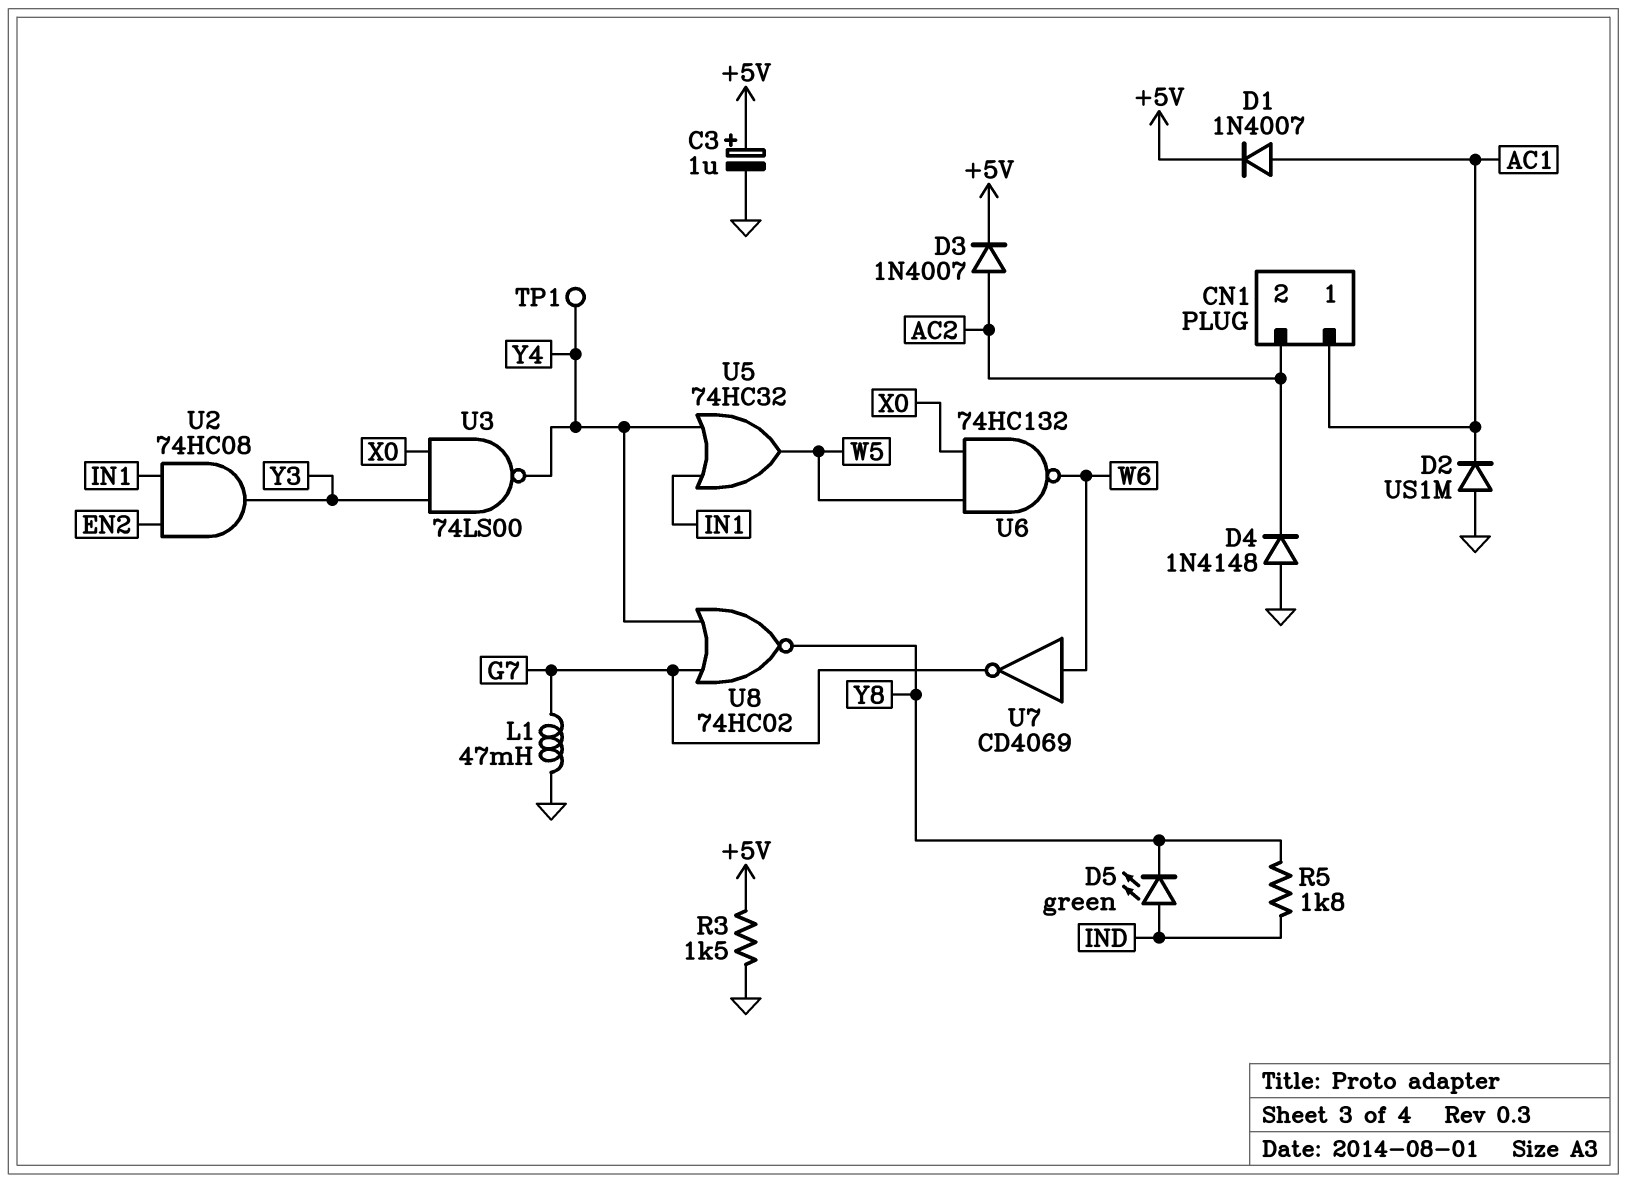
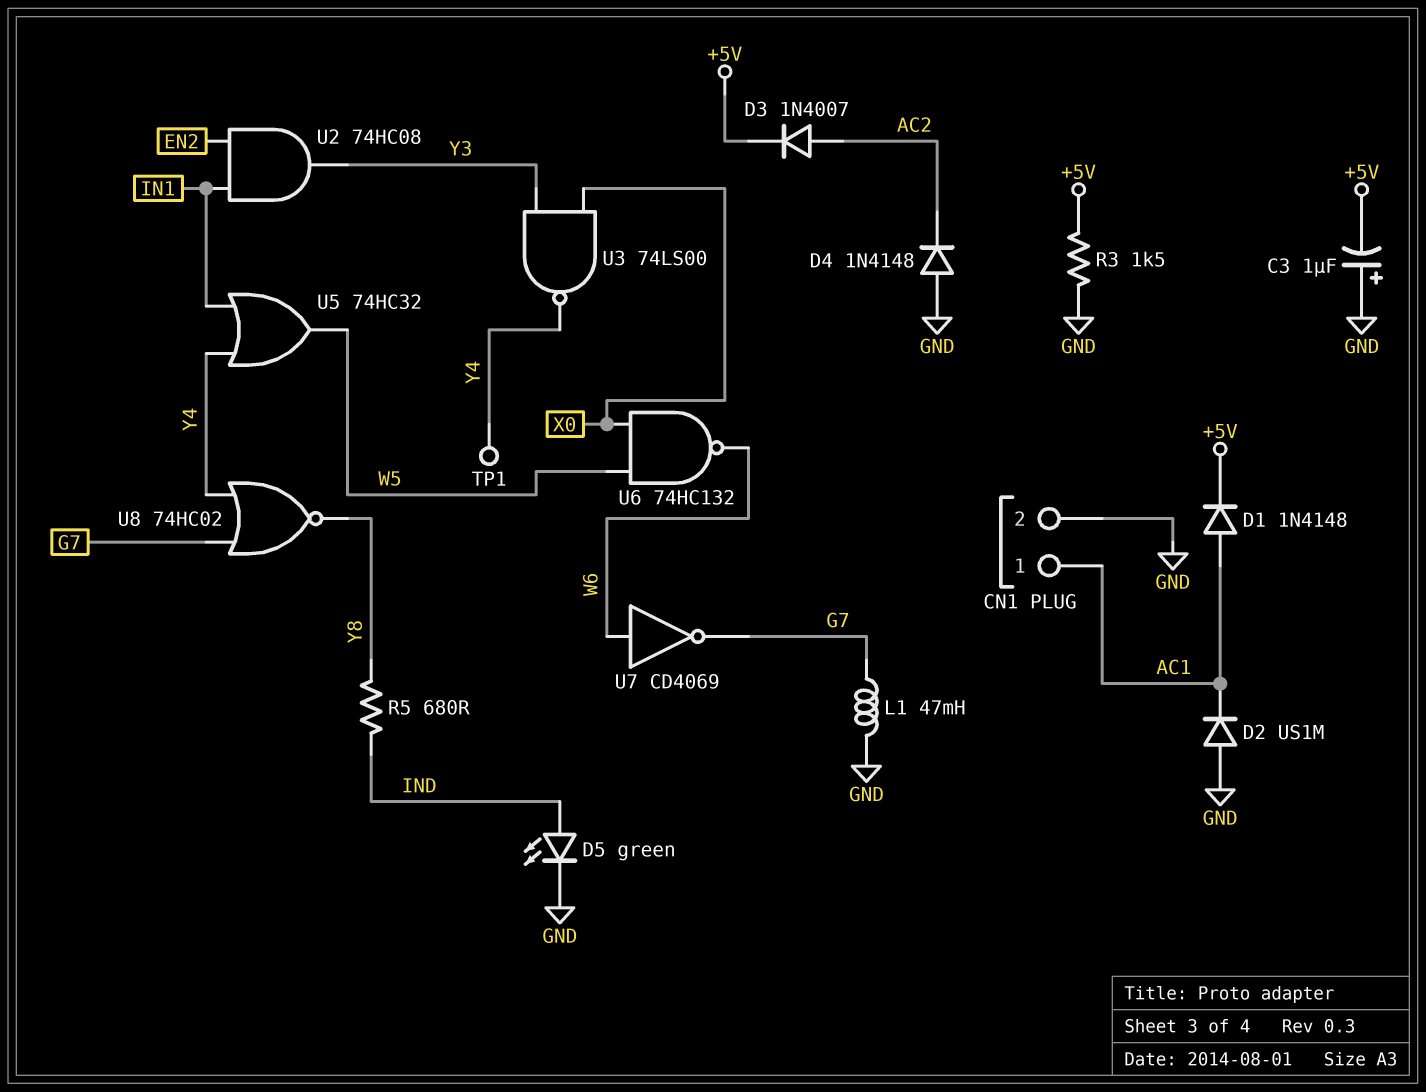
C3: 1uF (plus +5V, minus GND) -> 1uF (plus GND, minus +5V)
CN1 pin 2: AC2 -> GND
D1: diode 1N4007 (A AC1, K +5V) -> diode 1N4148 (A AC1, K +5V)
D5: LED green (A IND, K Y8) -> LED green (A IND, K GND)
R5: 1.8k (IND, Y8) -> 680 (IND, Y8)

